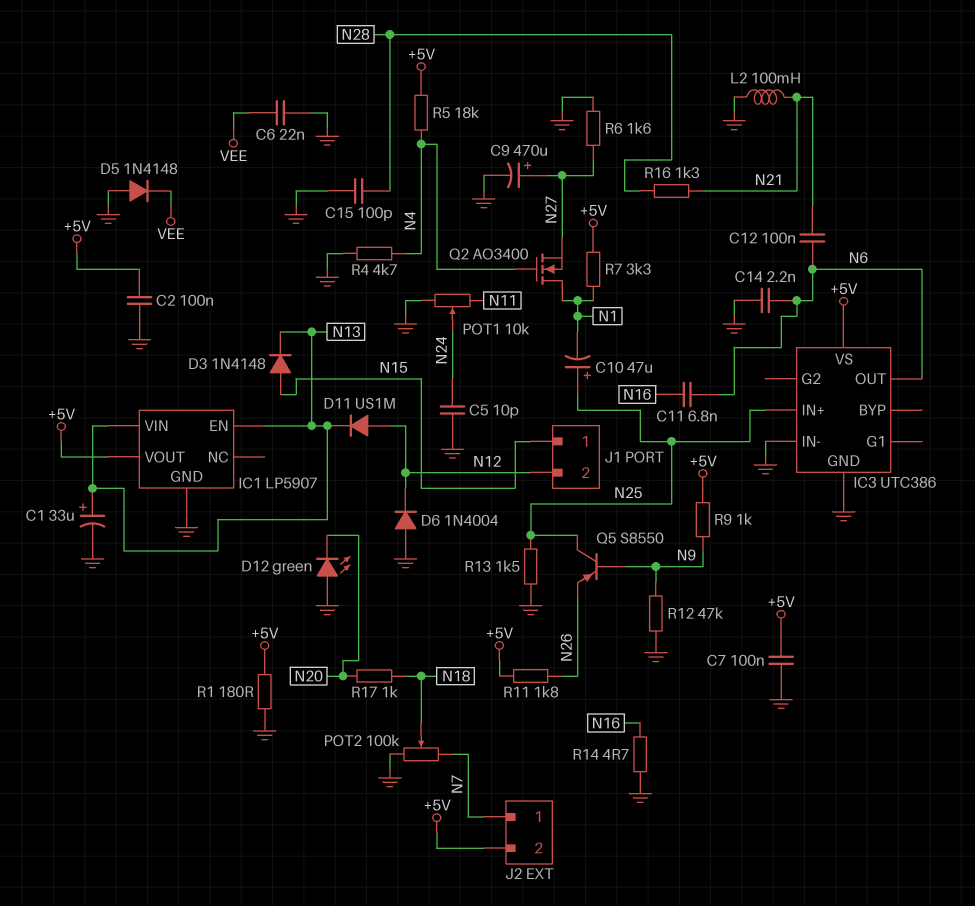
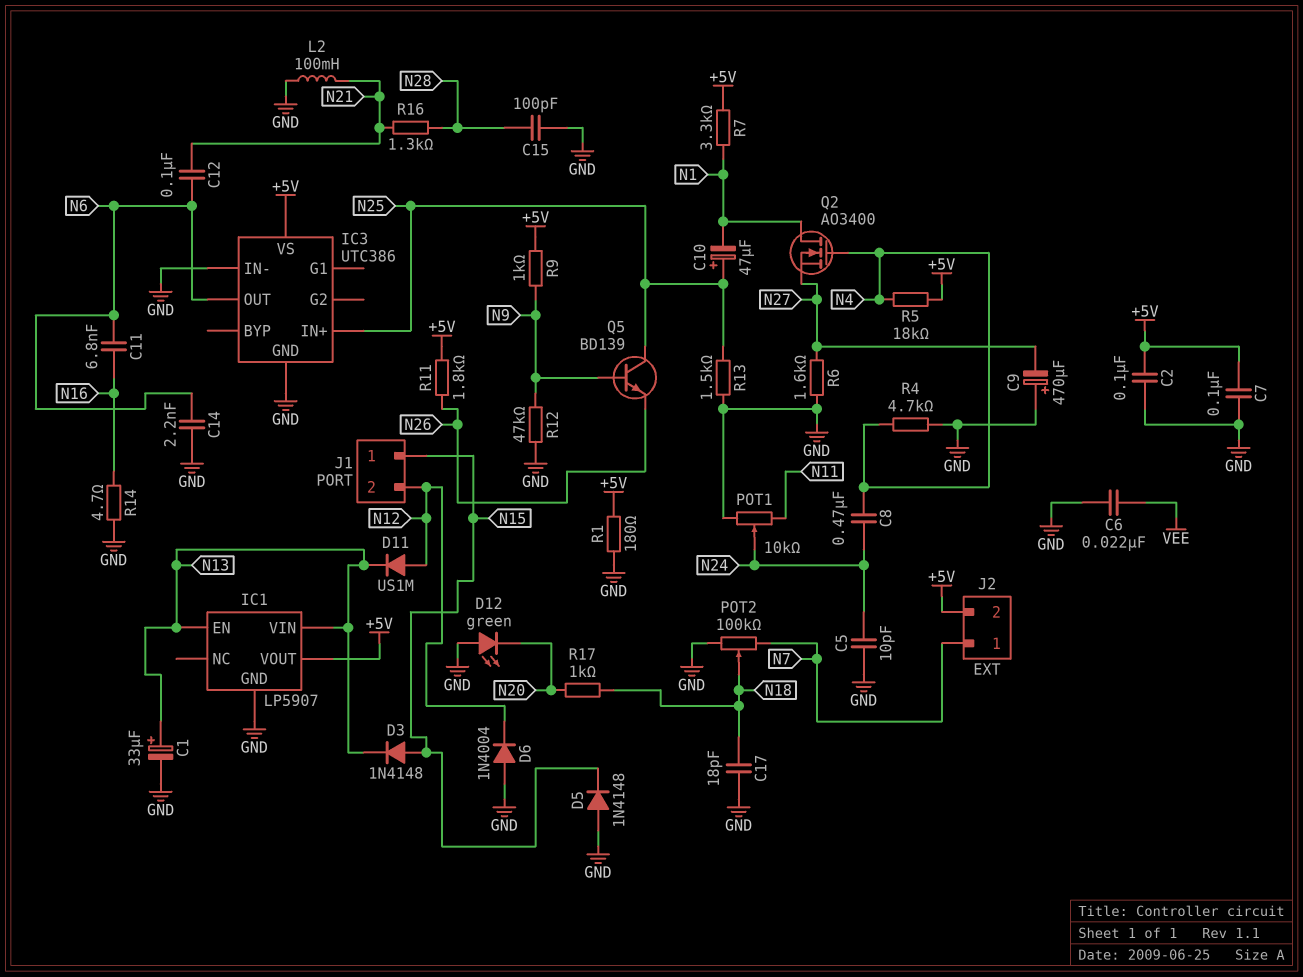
C8: none -> 470nF (N4, N24)
C9: 470uF (plus N27, minus GND) -> 470uF (plus GND, minus N27)
C17: none -> 18pF (GND, N18)
D5: diode 1N4148 (A GND, K VEE) -> diode 1N4148 (A GND, K N15)
Q5: PNP S8550 (B N9, C N25, E N26) -> NPN BD139 (B N9, C N25, E N26)

